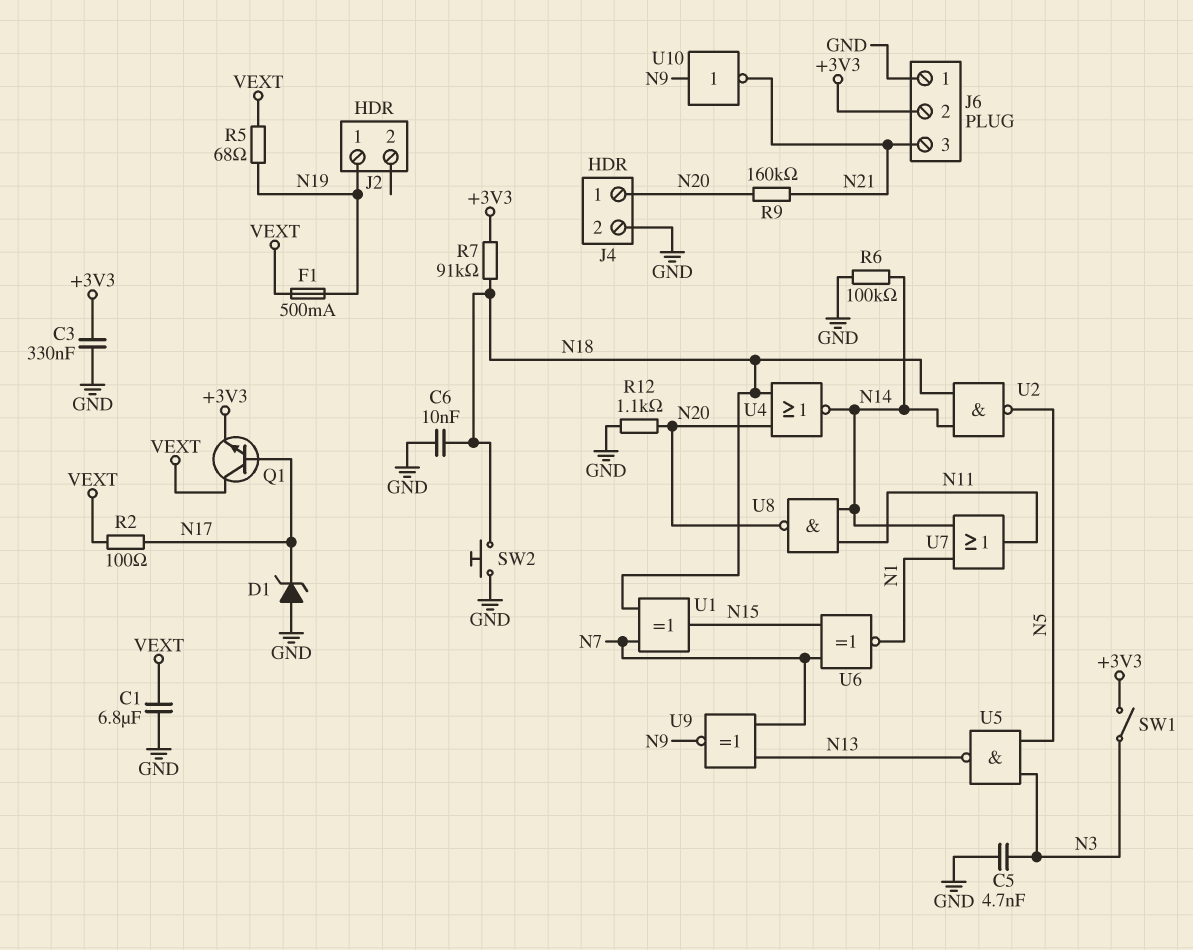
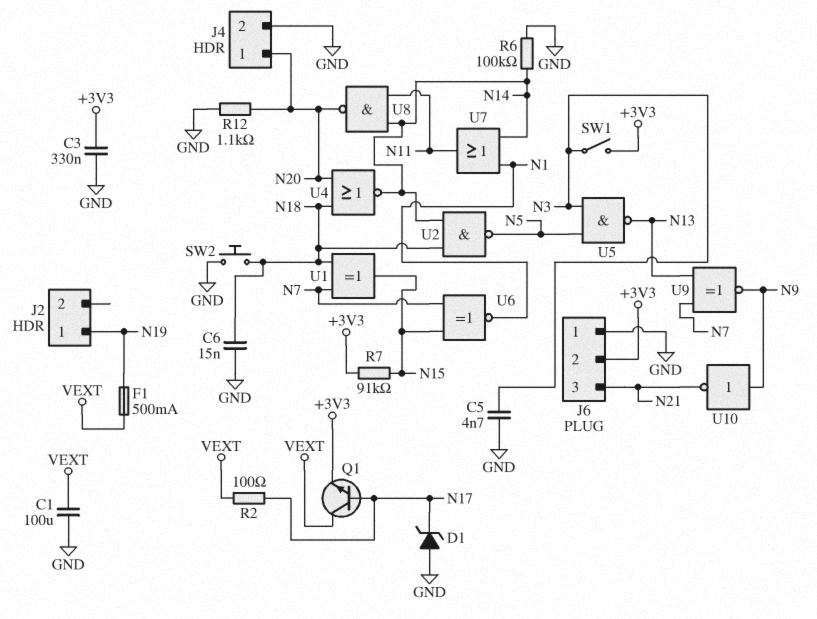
C1: 6.8uF (GND, VEXT) -> 100uF (GND, VEXT)
C6: 10nF (GND, N18) -> 15nF (GND, N18)
R5: 68 (N19, VEXT) -> none
R7: 91k (+3V3, N18) -> 91k (+3V3, N15)
R9: 160k (N20, N21) -> none

